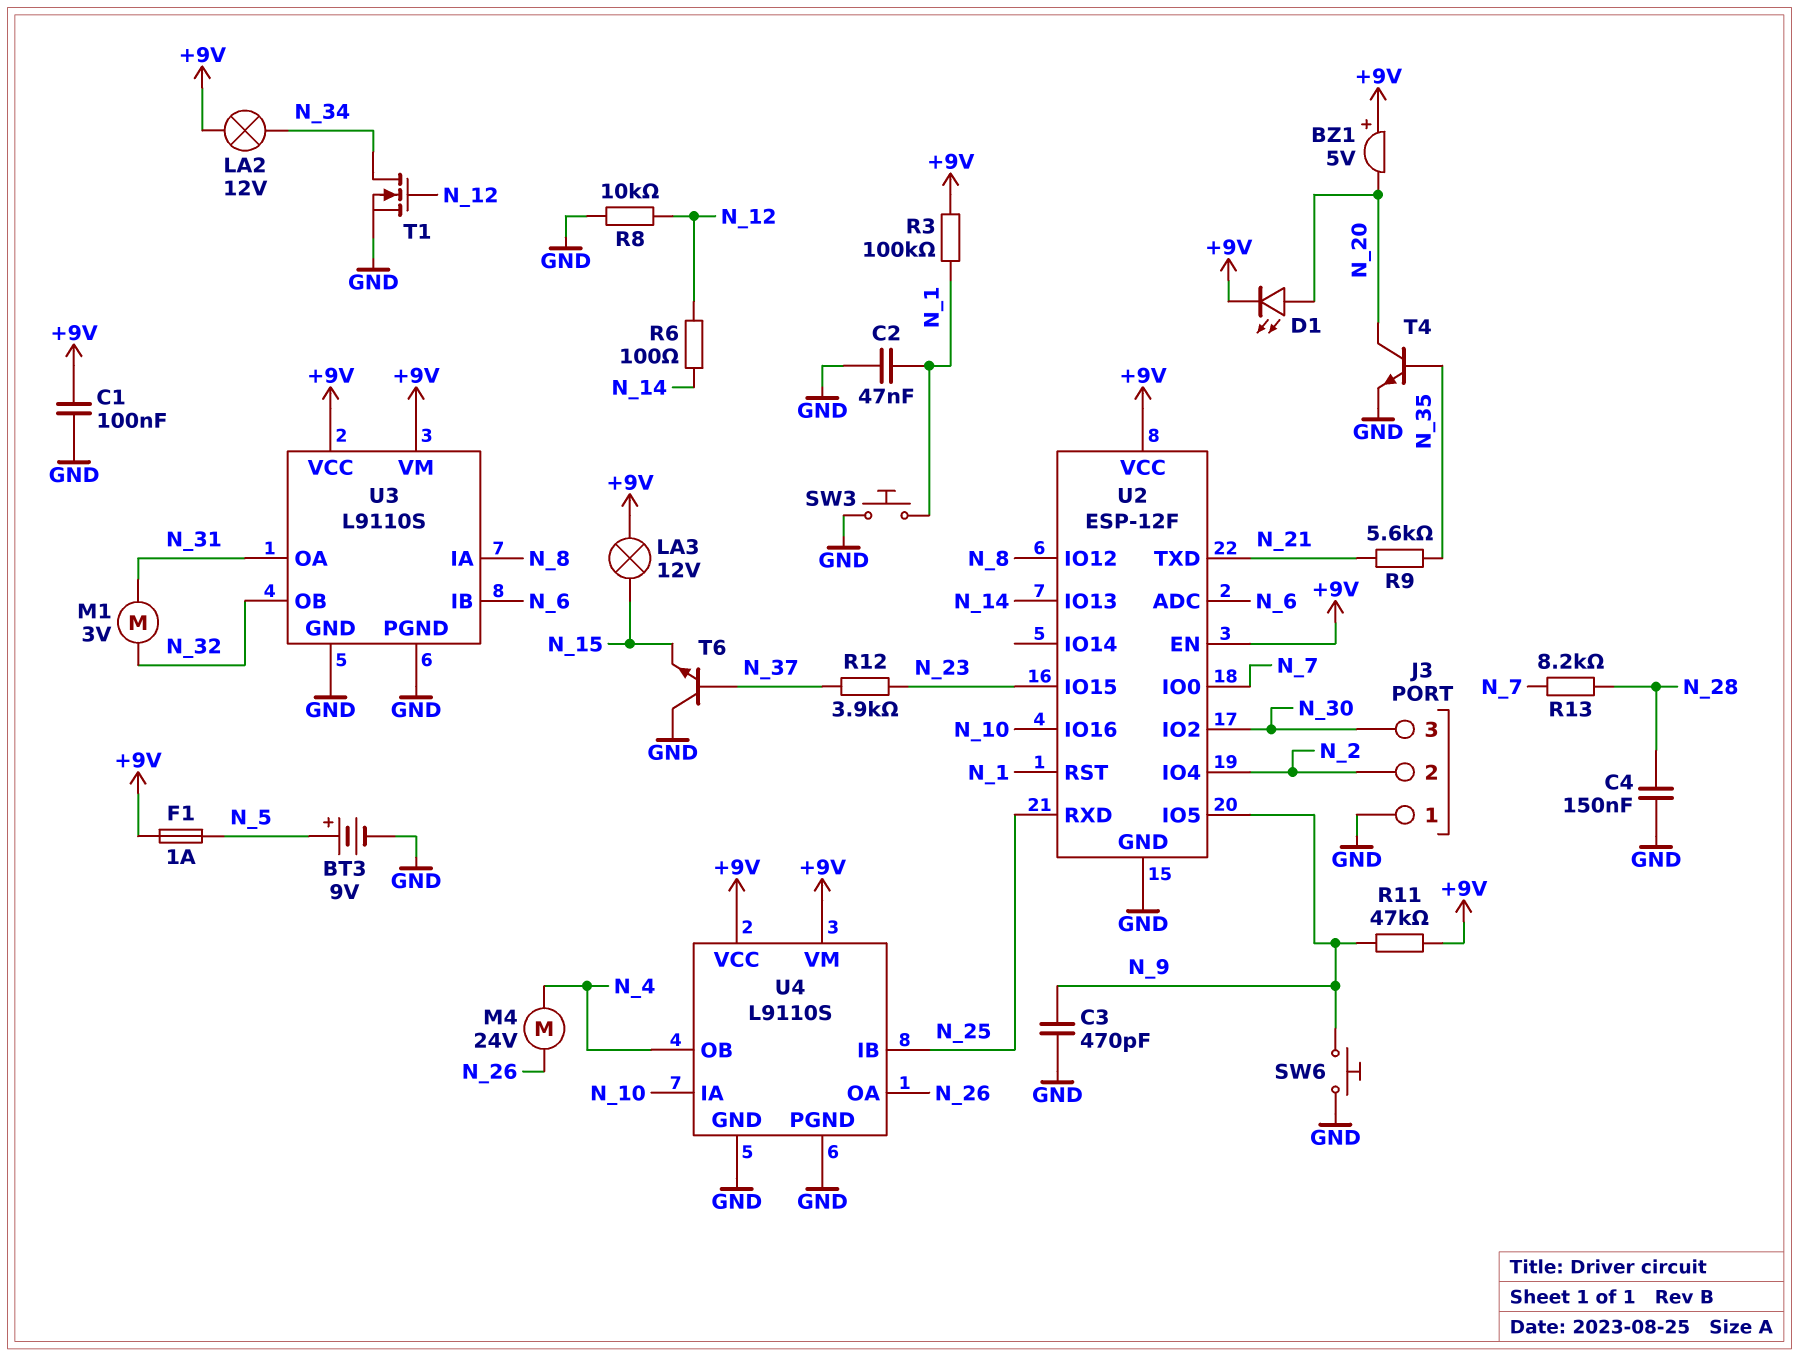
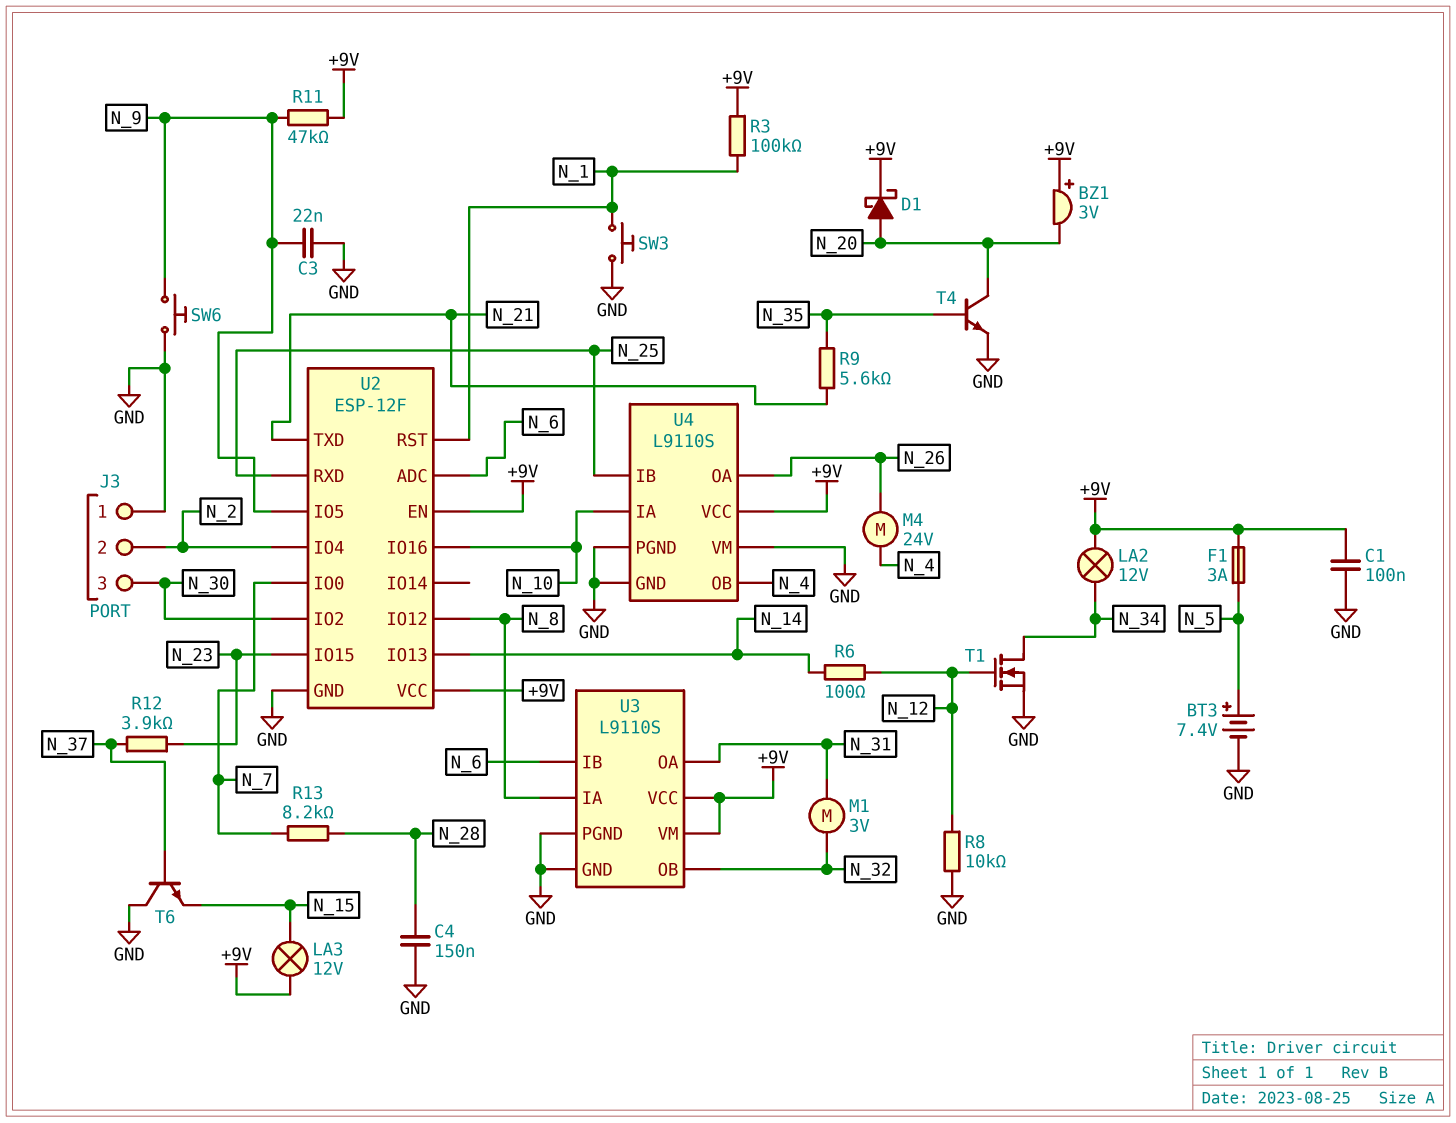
BT3: 9V (plus N_5, minus GND) -> 7.4V (plus N_5, minus GND)
BZ1: buzzer 5V (plus +9V, minus N_20) -> buzzer 3V (plus +9V, minus N_20)
C2: 47nF (GND, N_1) -> none
C3: 470pF (GND, N_9) -> 22nF (GND, N_9)
D1: LED (A N_20, K +9V) -> schottky (A N_20, K +9V)
F1: 1A (+9V, N_5) -> 3A (+9V, N_5)
U4 pin VM: +9V -> GND

